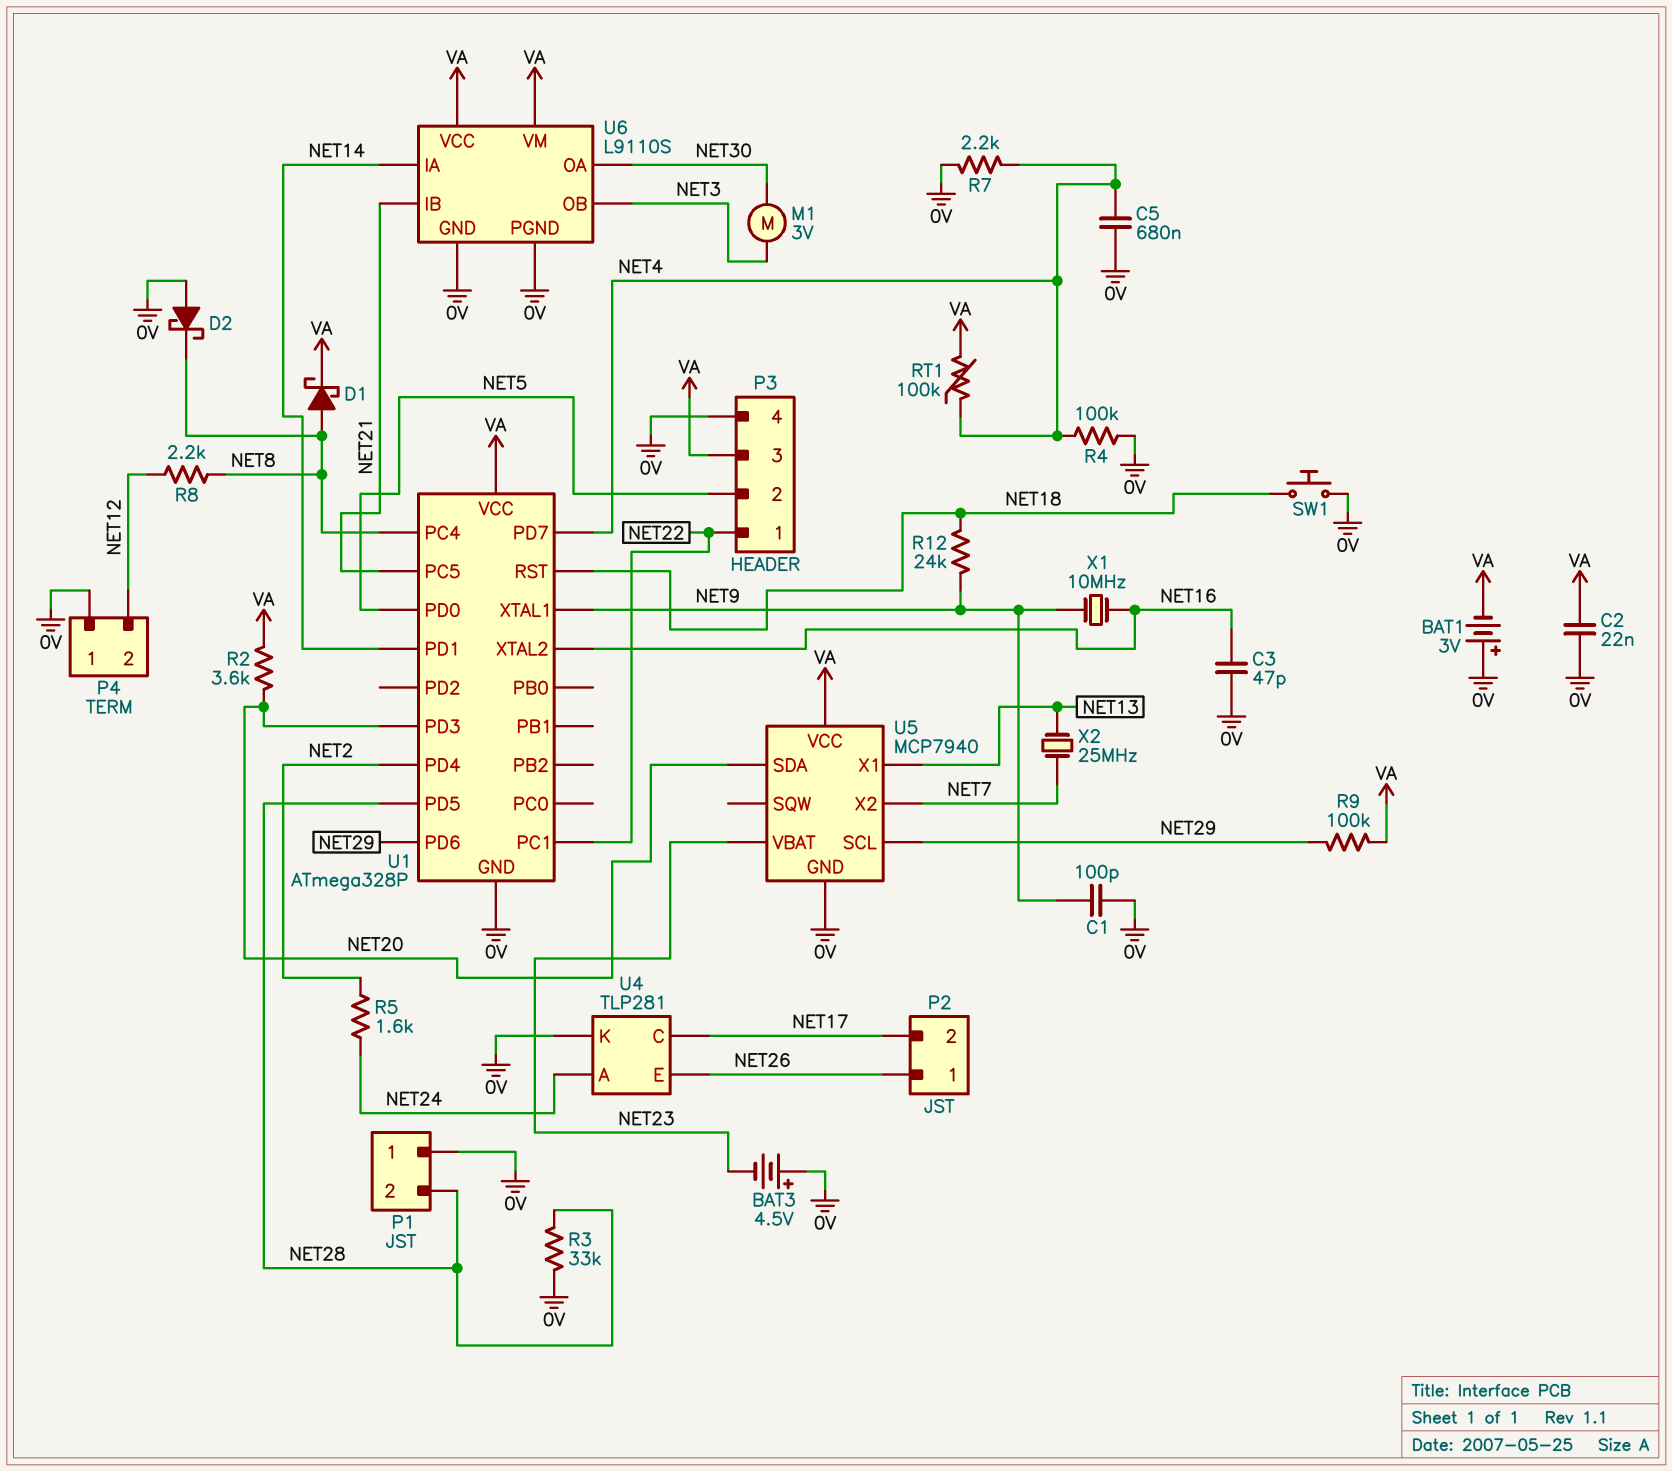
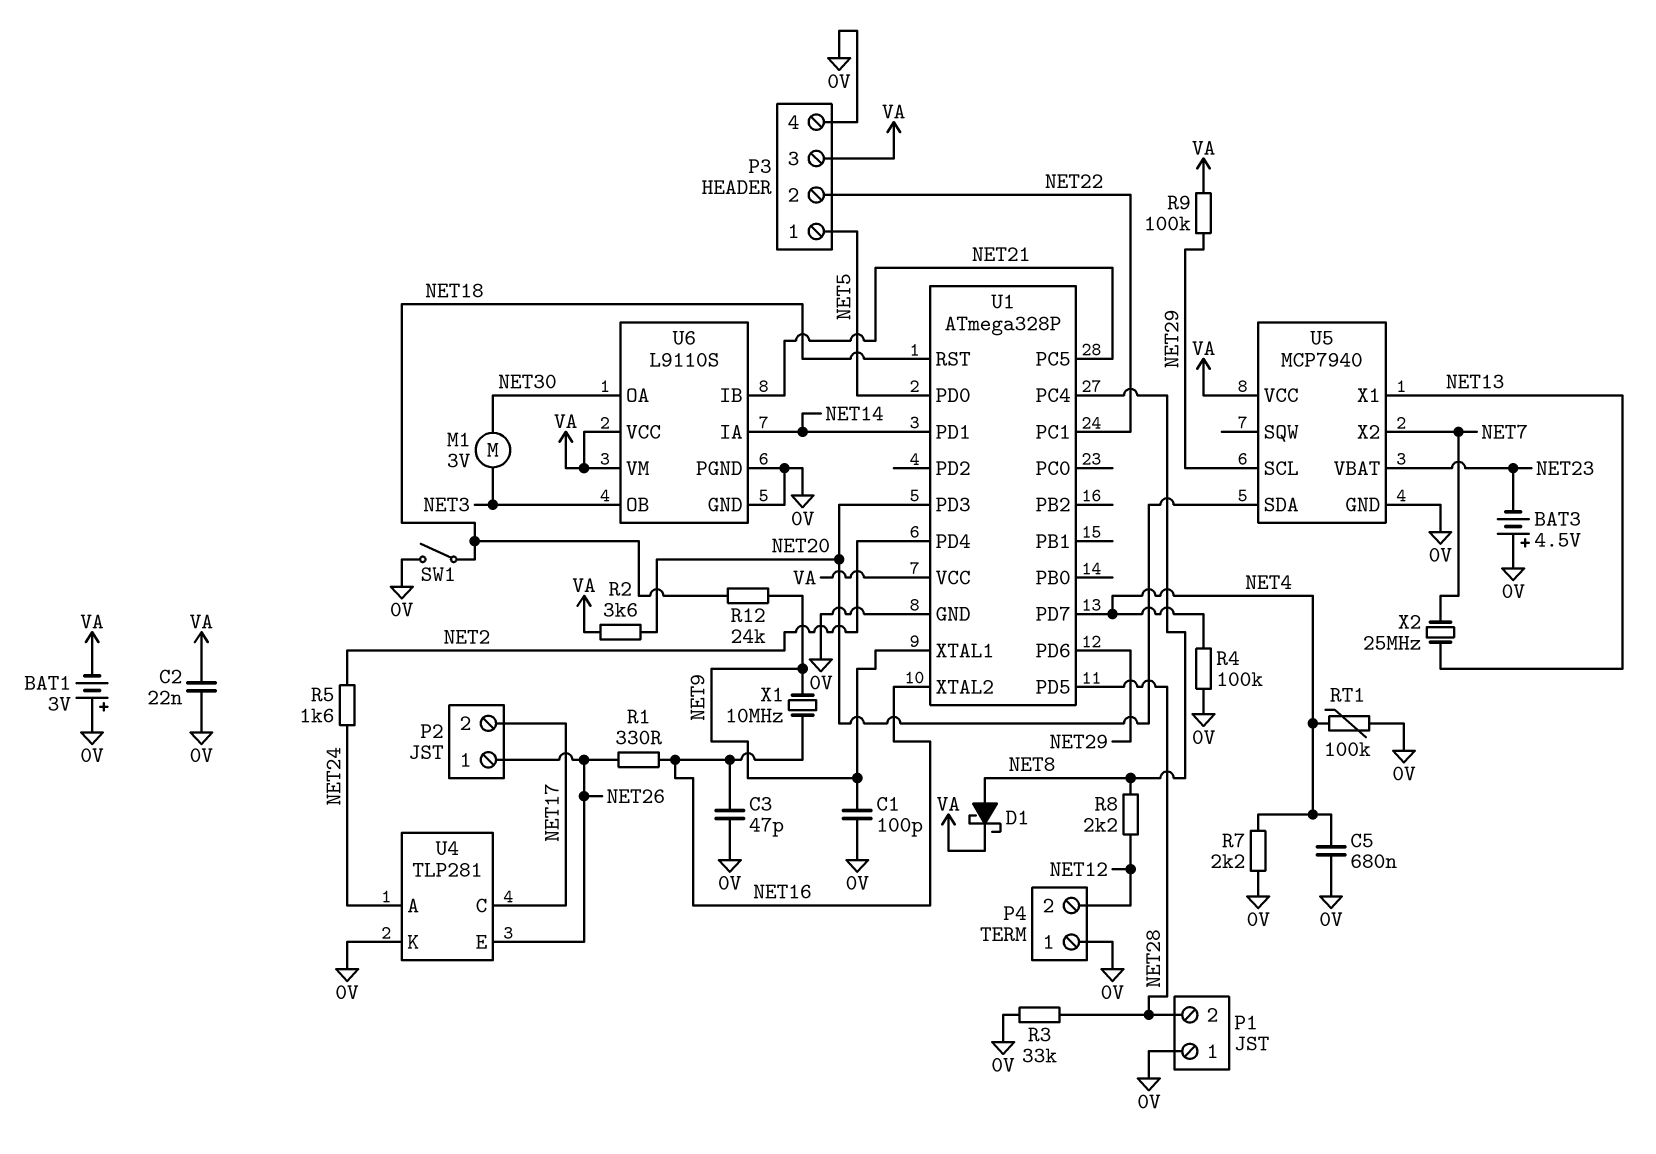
D2: schottky (A 0V, K NET8) -> none
P3 pin 1: NET22 -> NET5
P3 pin 2: NET5 -> NET22
R1: none -> 330 (NET16, NET26)
RT1: 100k (NET4, VA) -> 100k (0V, NET4)
SW1: button (0V, NET18) -> switch (0V, NET18)

